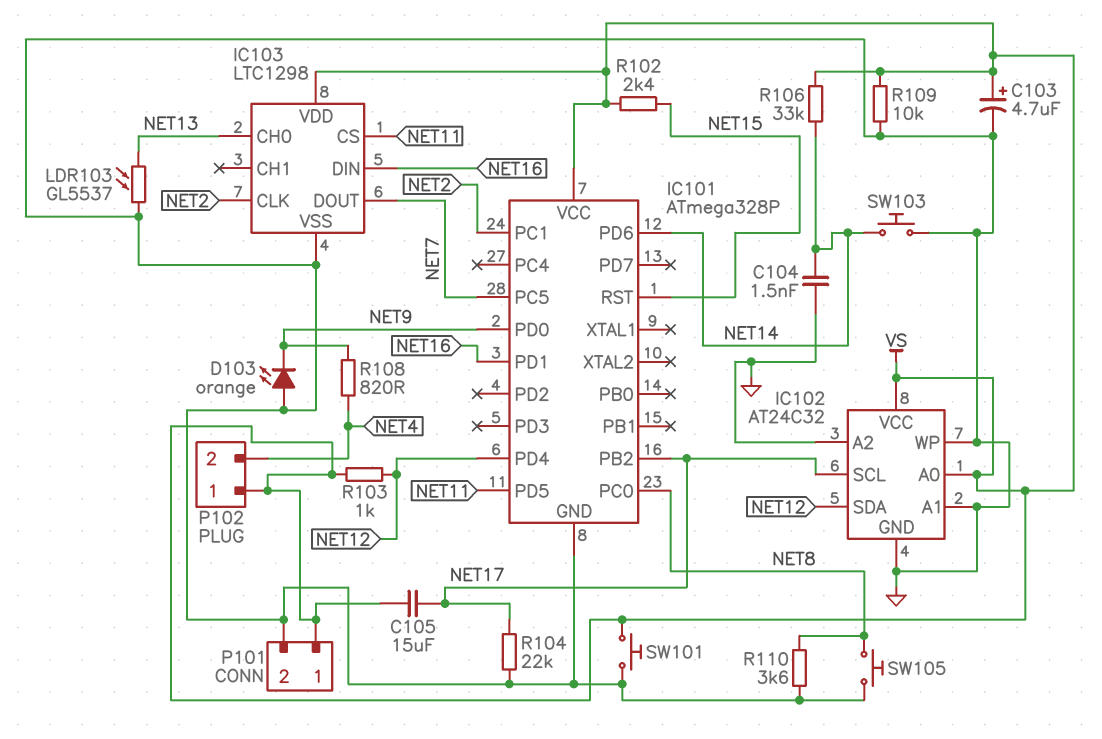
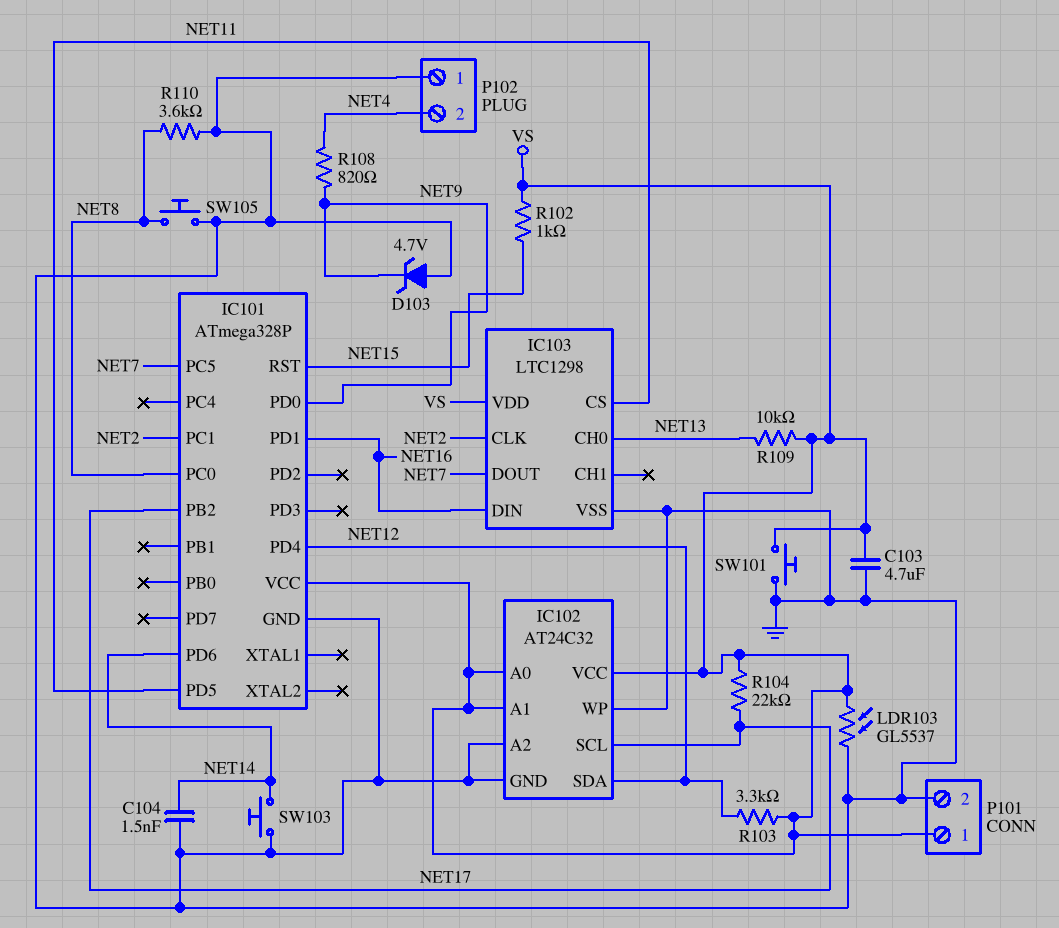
C103: 4.7uF (plus VS, minus GND) -> 4.7uF (GND, VS)
C105: 15uF (NET17, VS) -> none
D103: LED orange (A GND, K NET9) -> zener 4.7V (A GND, K NET9)
IC102 pin A1: GND -> VS
LDR103: GL5537 (GND, NET13) -> GL5537 (GND, VS)
P102 pin 1: VS -> GND
R102: 2.4k (NET15, VS) -> 1k (NET15, VS)
R103: 1k (NET12, VS) -> 3.3k (NET12, VS)
R104: 22k (GND, NET17) -> 22k (NET17, VS)
R106: 33k (NET14, VS) -> none
R109: 10k (GND, VS) -> 10k (NET13, VS)

